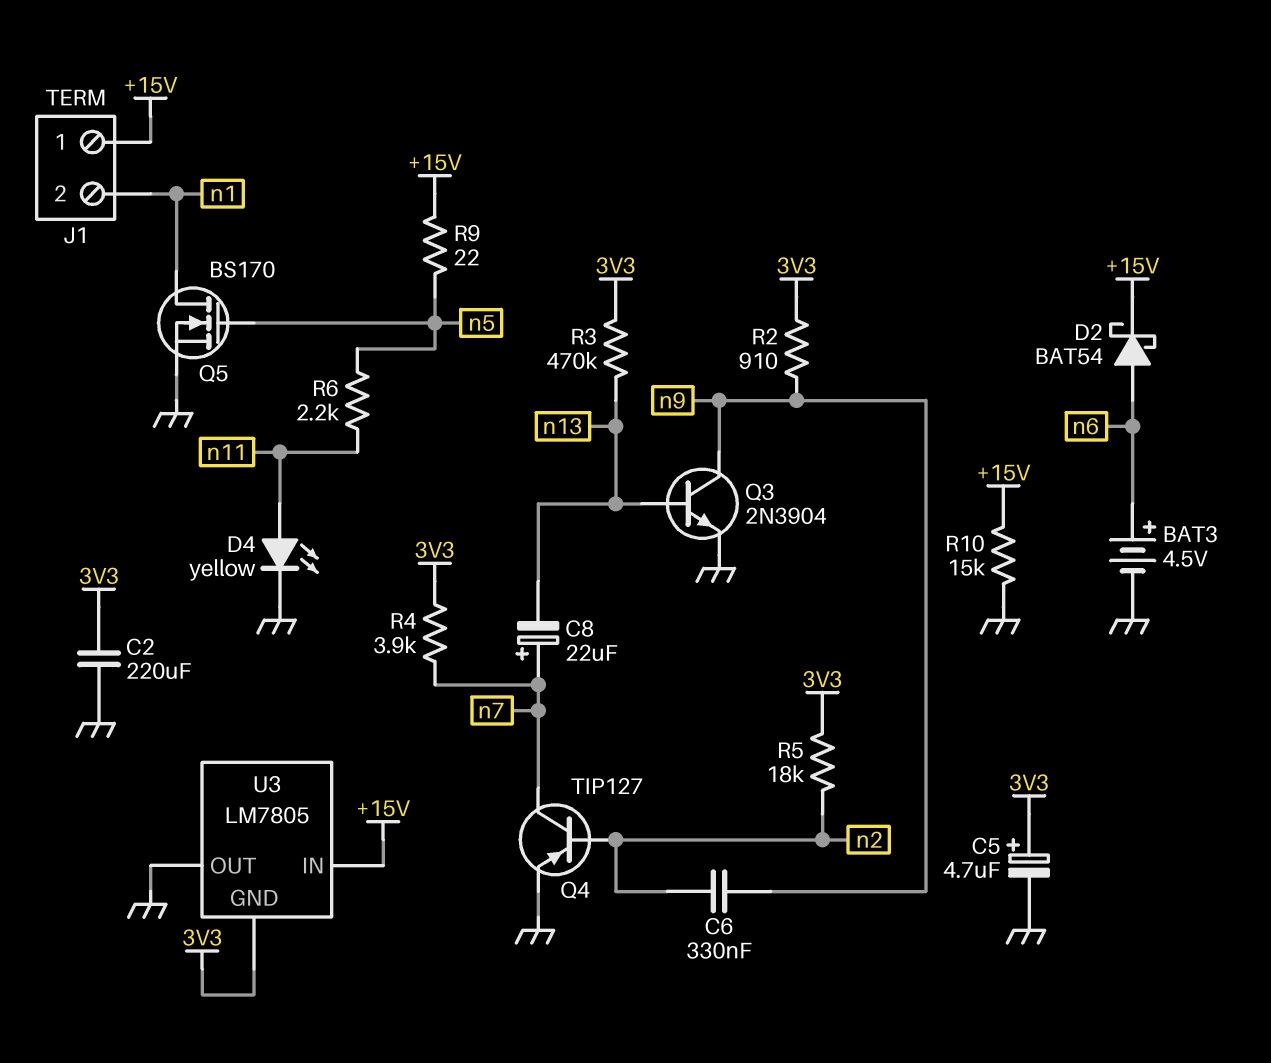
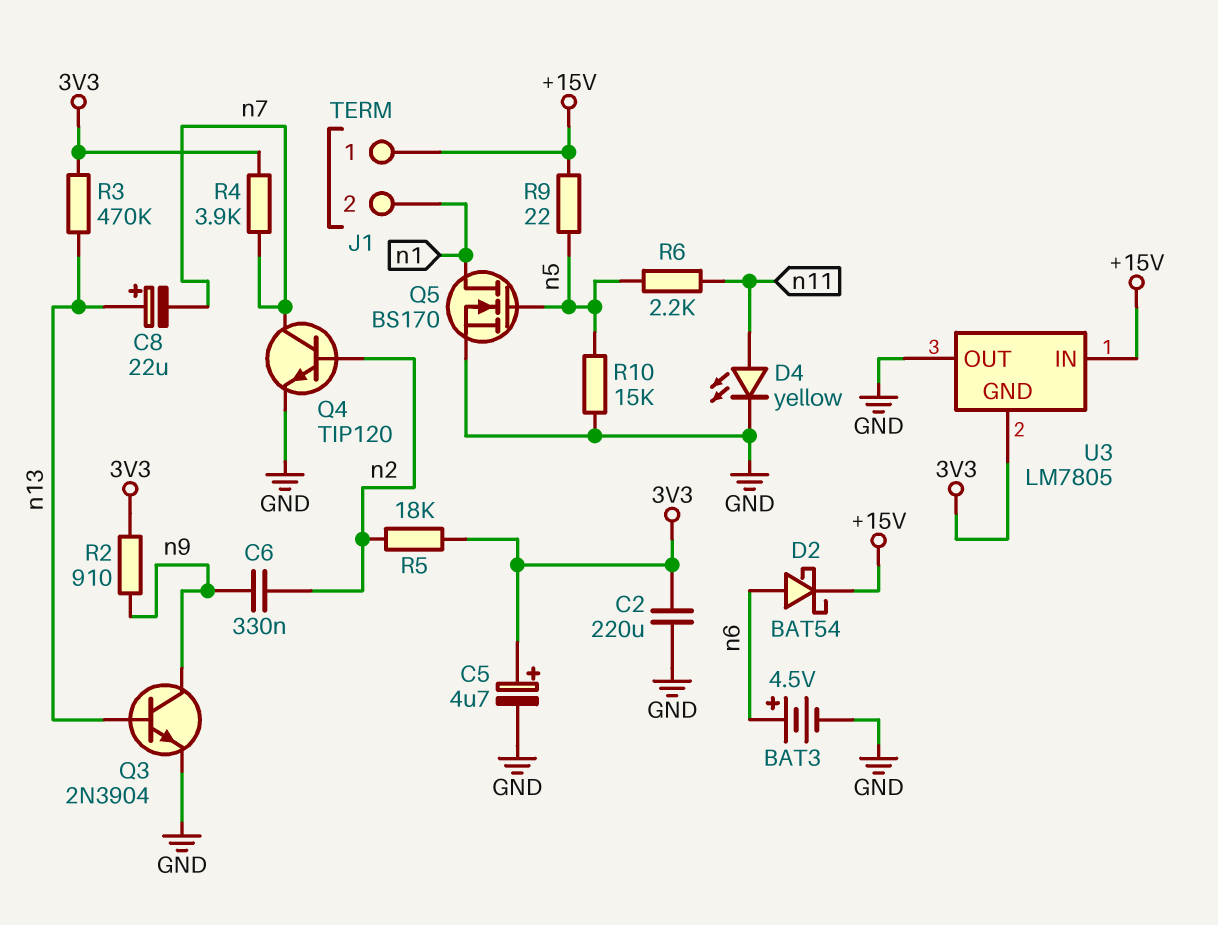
C8: 22uF (plus n7, minus n13) -> 22uF (plus n13, minus n7)
Q4: PNP TIP127 (B n2, C n7, E GND) -> NPN TIP120 (B n2, C n7, E GND)
R10: 15k (+15V, GND) -> 15k (GND, n5)

